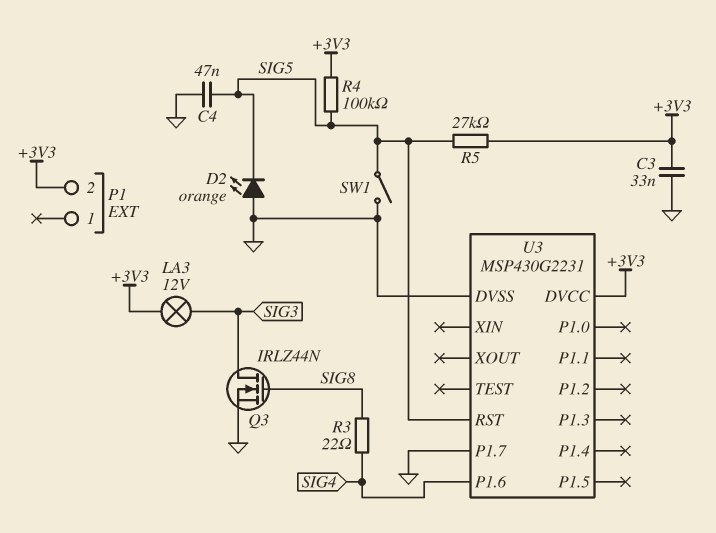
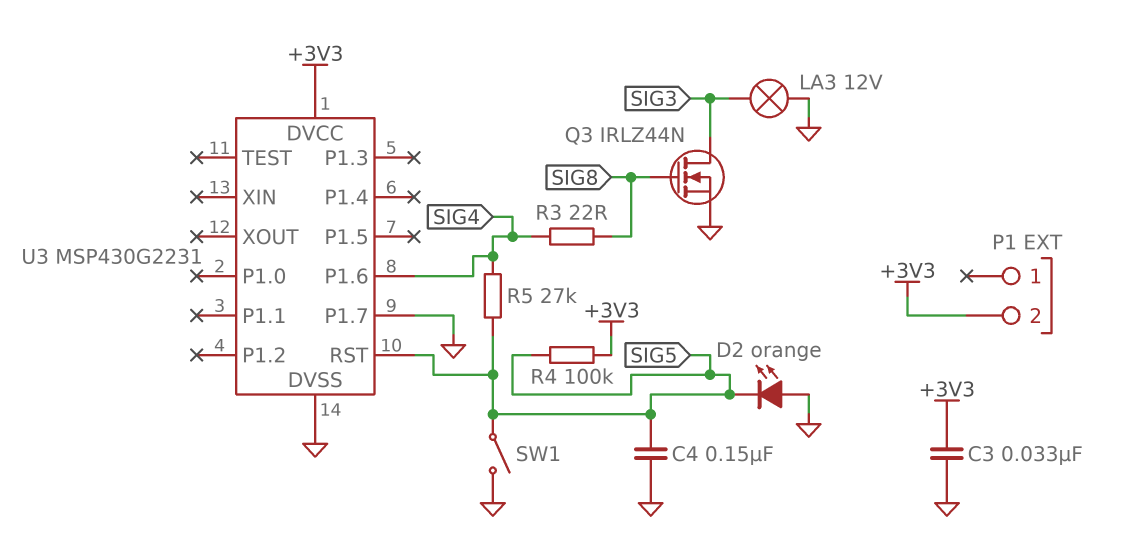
C4: 47nF (GND, SIG5) -> 150nF (GND, SIG5)
LA3: lamp 12V (+3V3, SIG3) -> lamp 12V (GND, SIG3)
R5: 27k (+3V3, SIG5) -> 27k (SIG4, SIG5)

